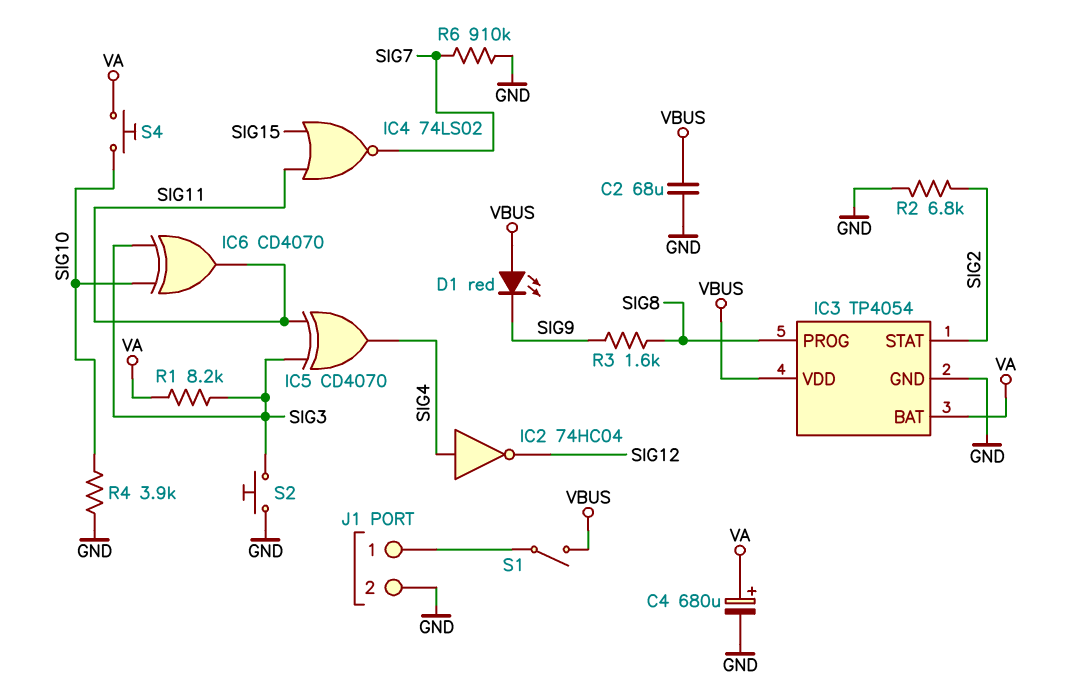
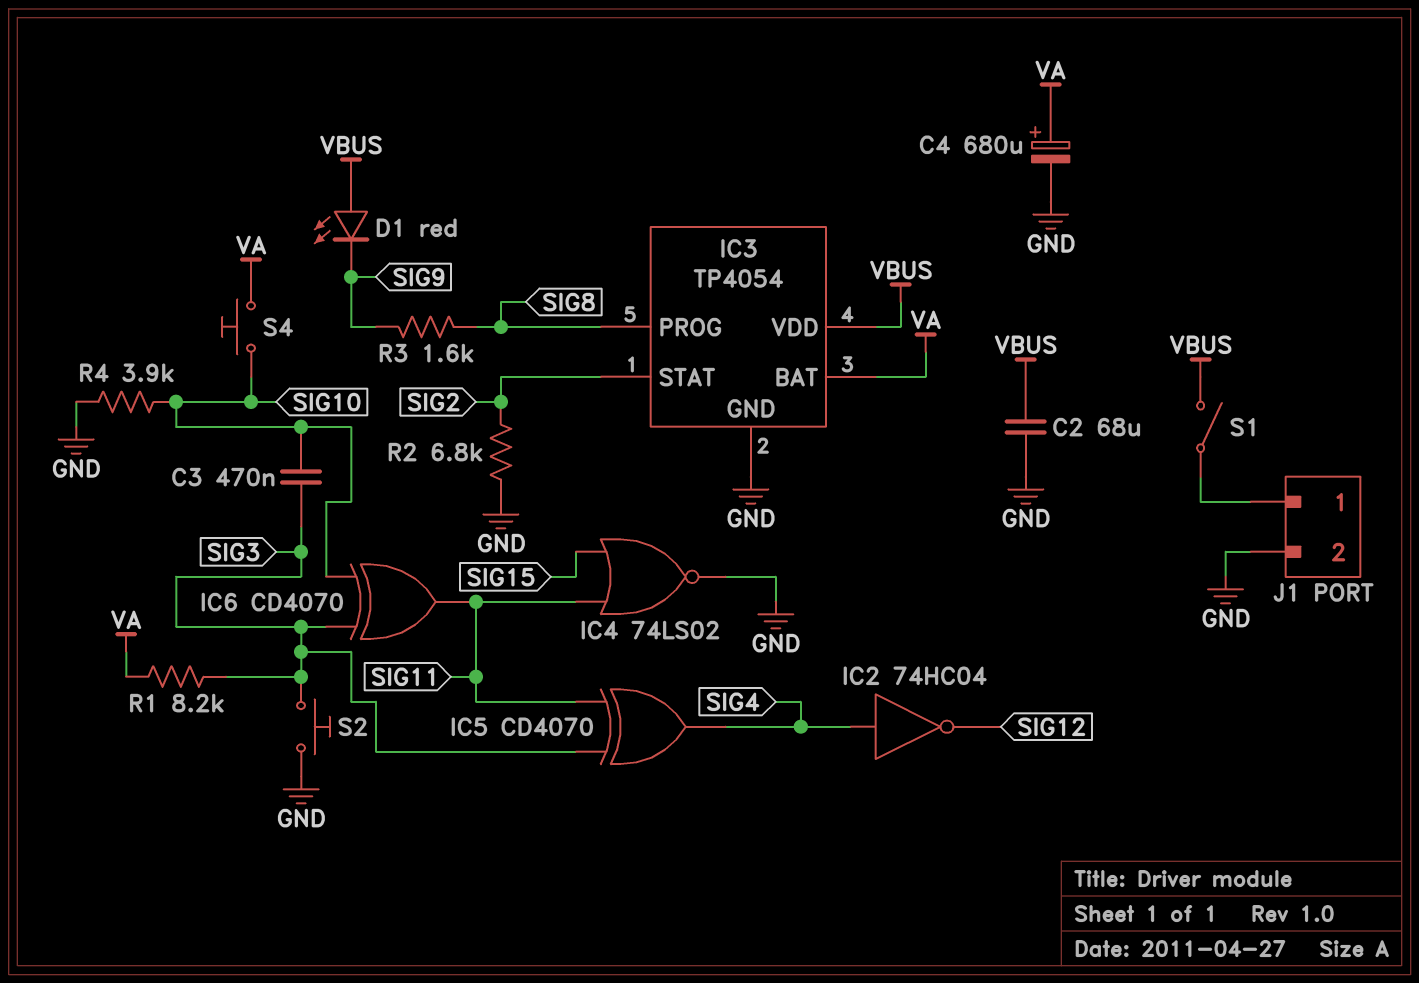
C3: none -> 470nF (SIG3, SIG10)
IC4: NOR 74LS02 (in SIG11, in SIG15, out SIG7) -> NOR 74LS02 (in SIG11, in SIG15, out GND)
R6: 910k (GND, SIG7) -> none

